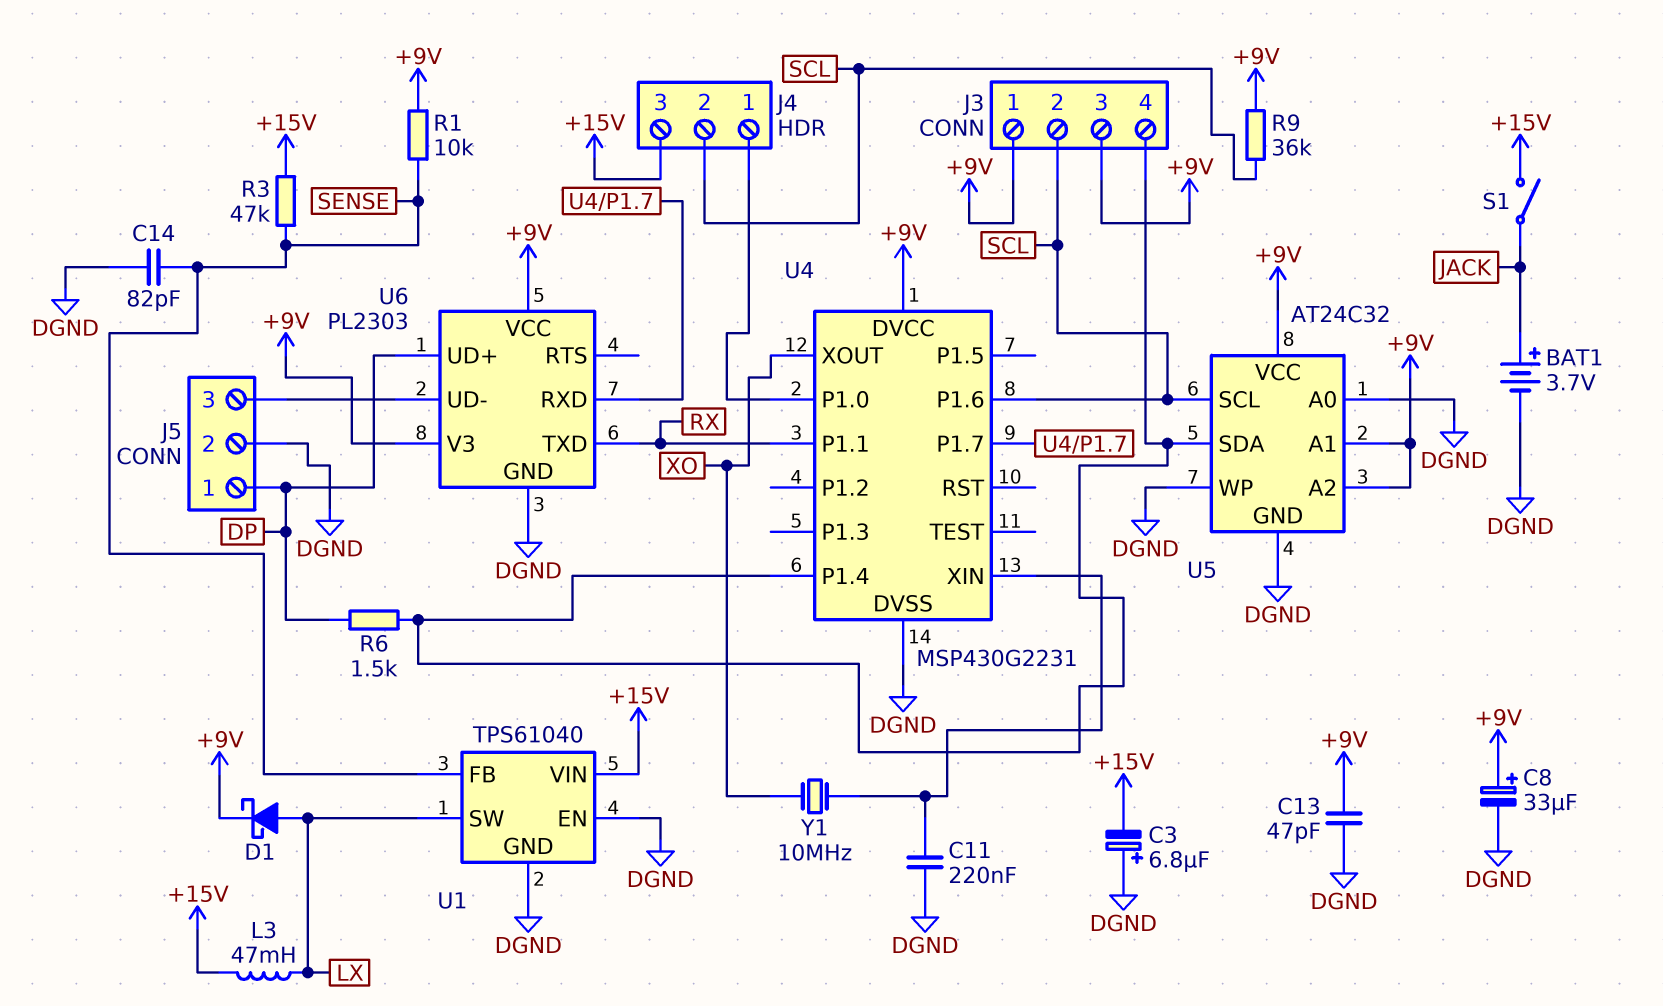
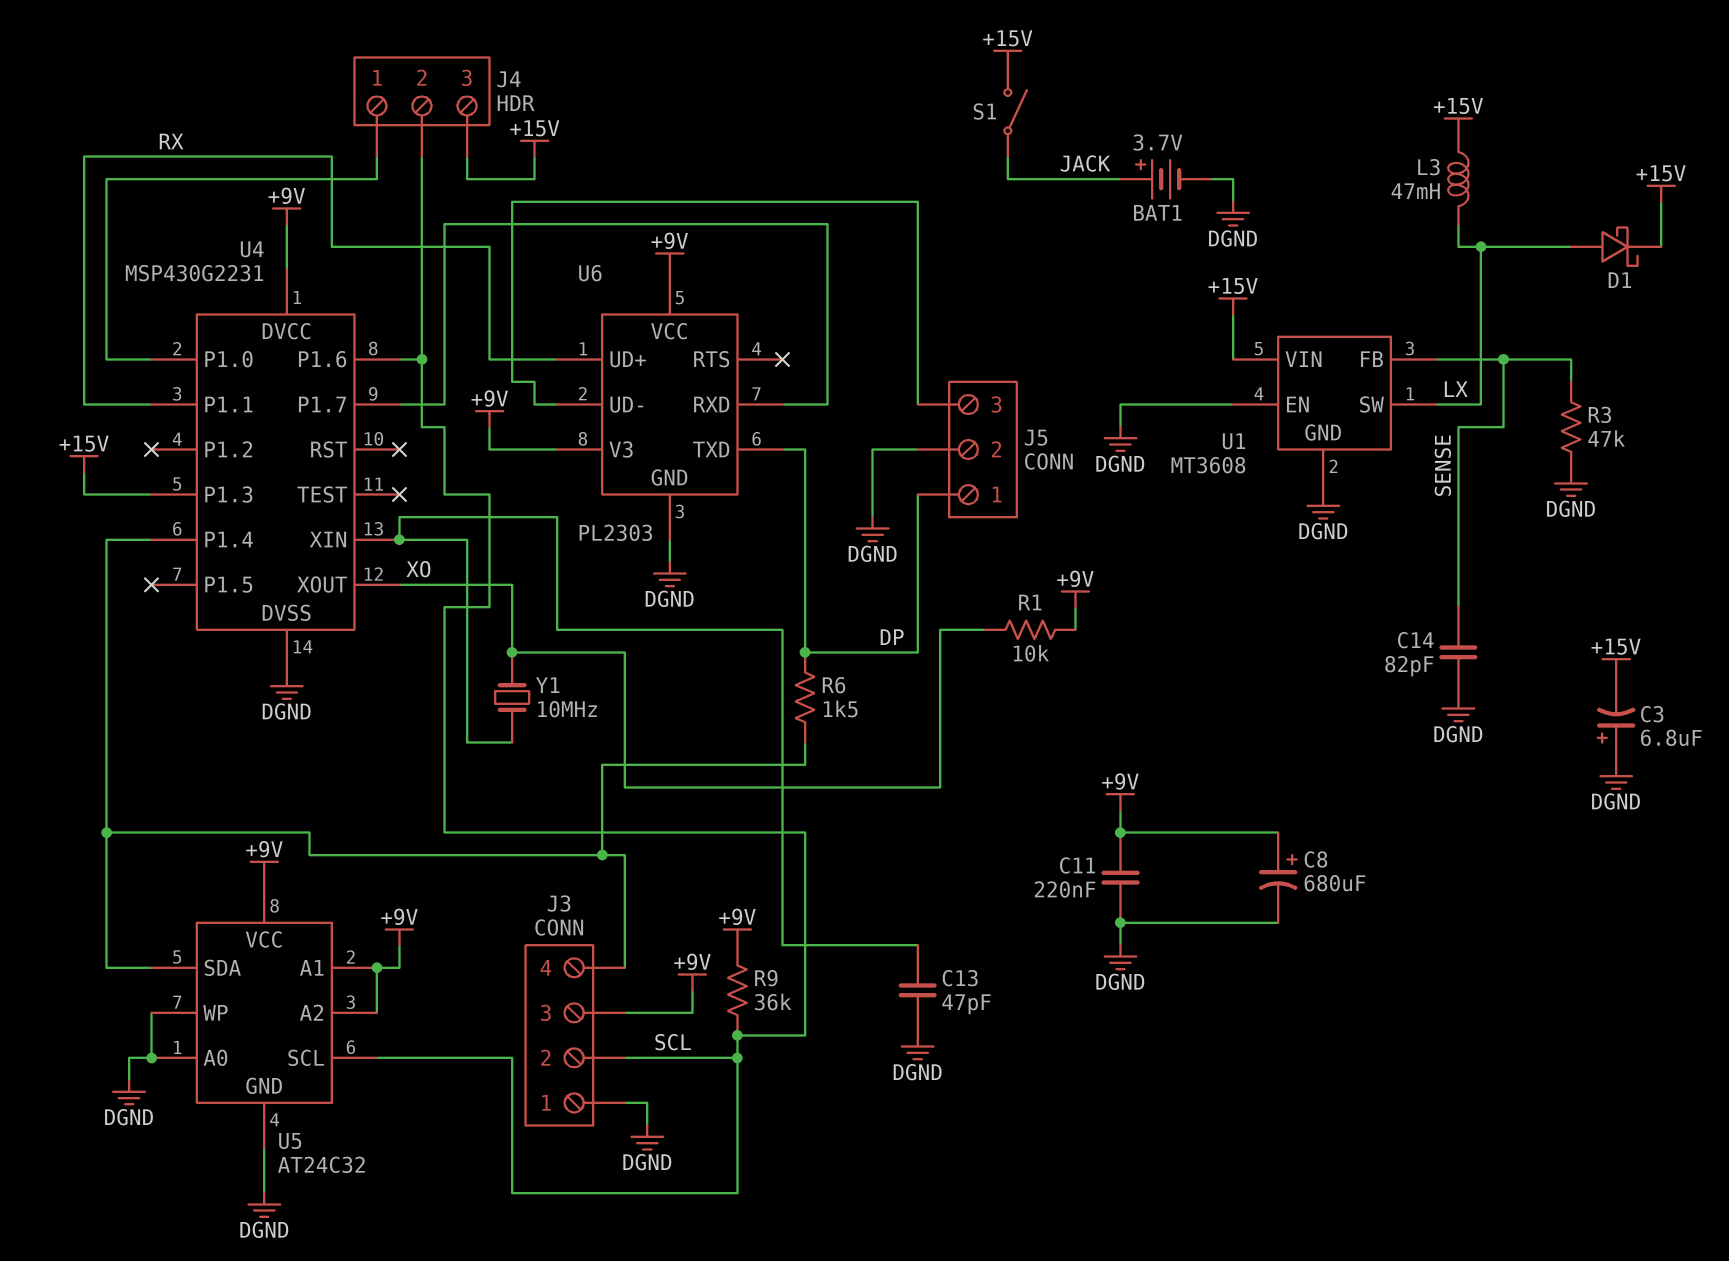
C8: 33uF (plus +9V, minus DGND) -> 680uF (plus +9V, minus DGND)
C11: 220nF (DGND, U4/XIN) -> 220nF (+9V, DGND)
C13: 47pF (+9V, DGND) -> 47pF (DGND, U4/XIN)
D1: schottky (A LX, K +9V) -> schottky (A LX, K +15V)
J3 pin 1: +9V -> DGND
R1: 10k (+9V, SENSE) -> 10k (+9V, XO)
R3: 47k (+15V, SENSE) -> 47k (DGND, SENSE)
U1: TPS61040 -> MT3608
U4 pin P1.3: none -> +15V
U6 pin TXD: RX -> DP
U6 pin UD+: DP -> RX

